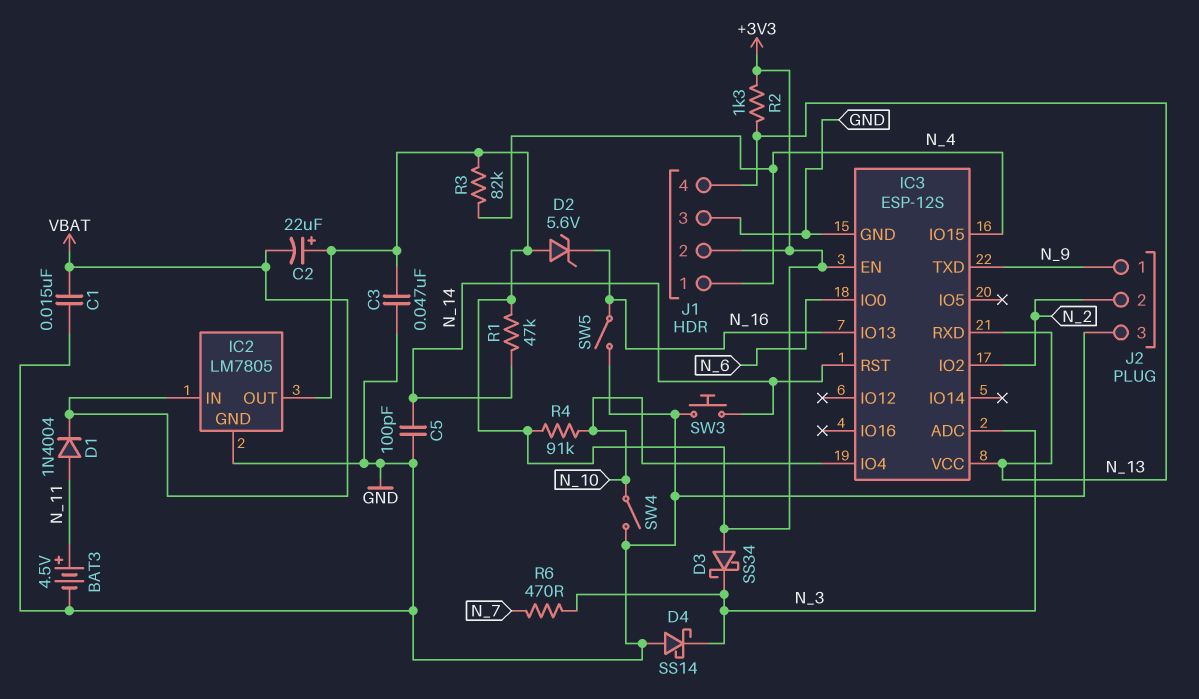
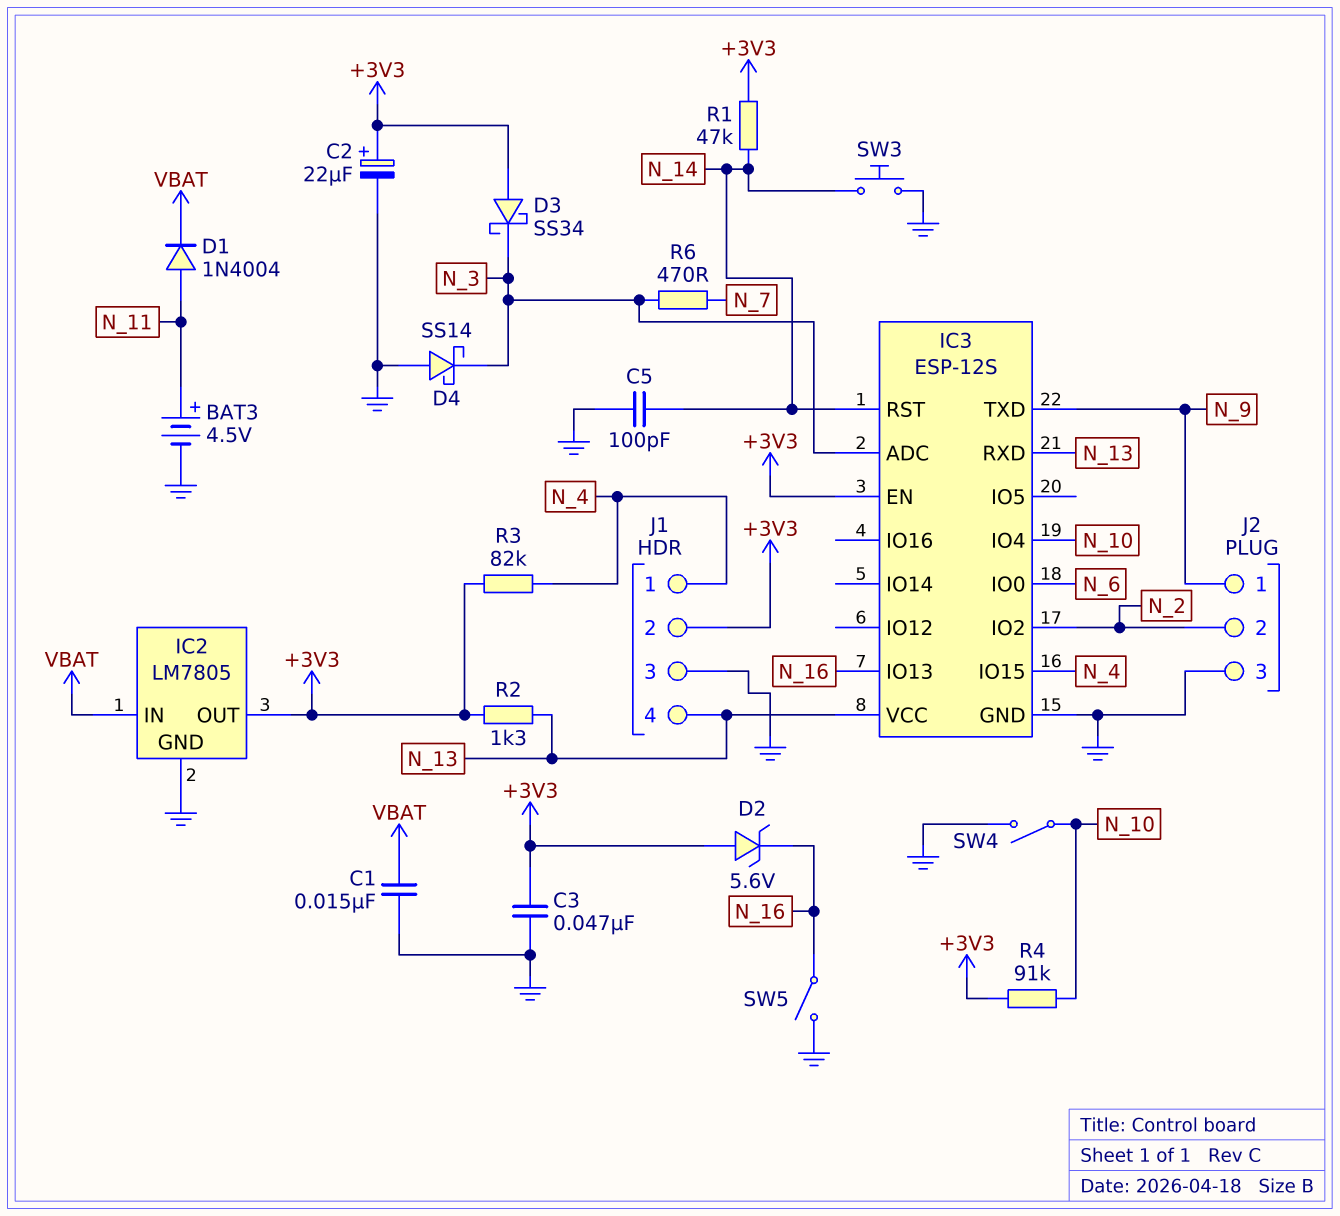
C2: 22uF (plus +3V3, minus VBAT) -> 22uF (plus +3V3, minus GND)

